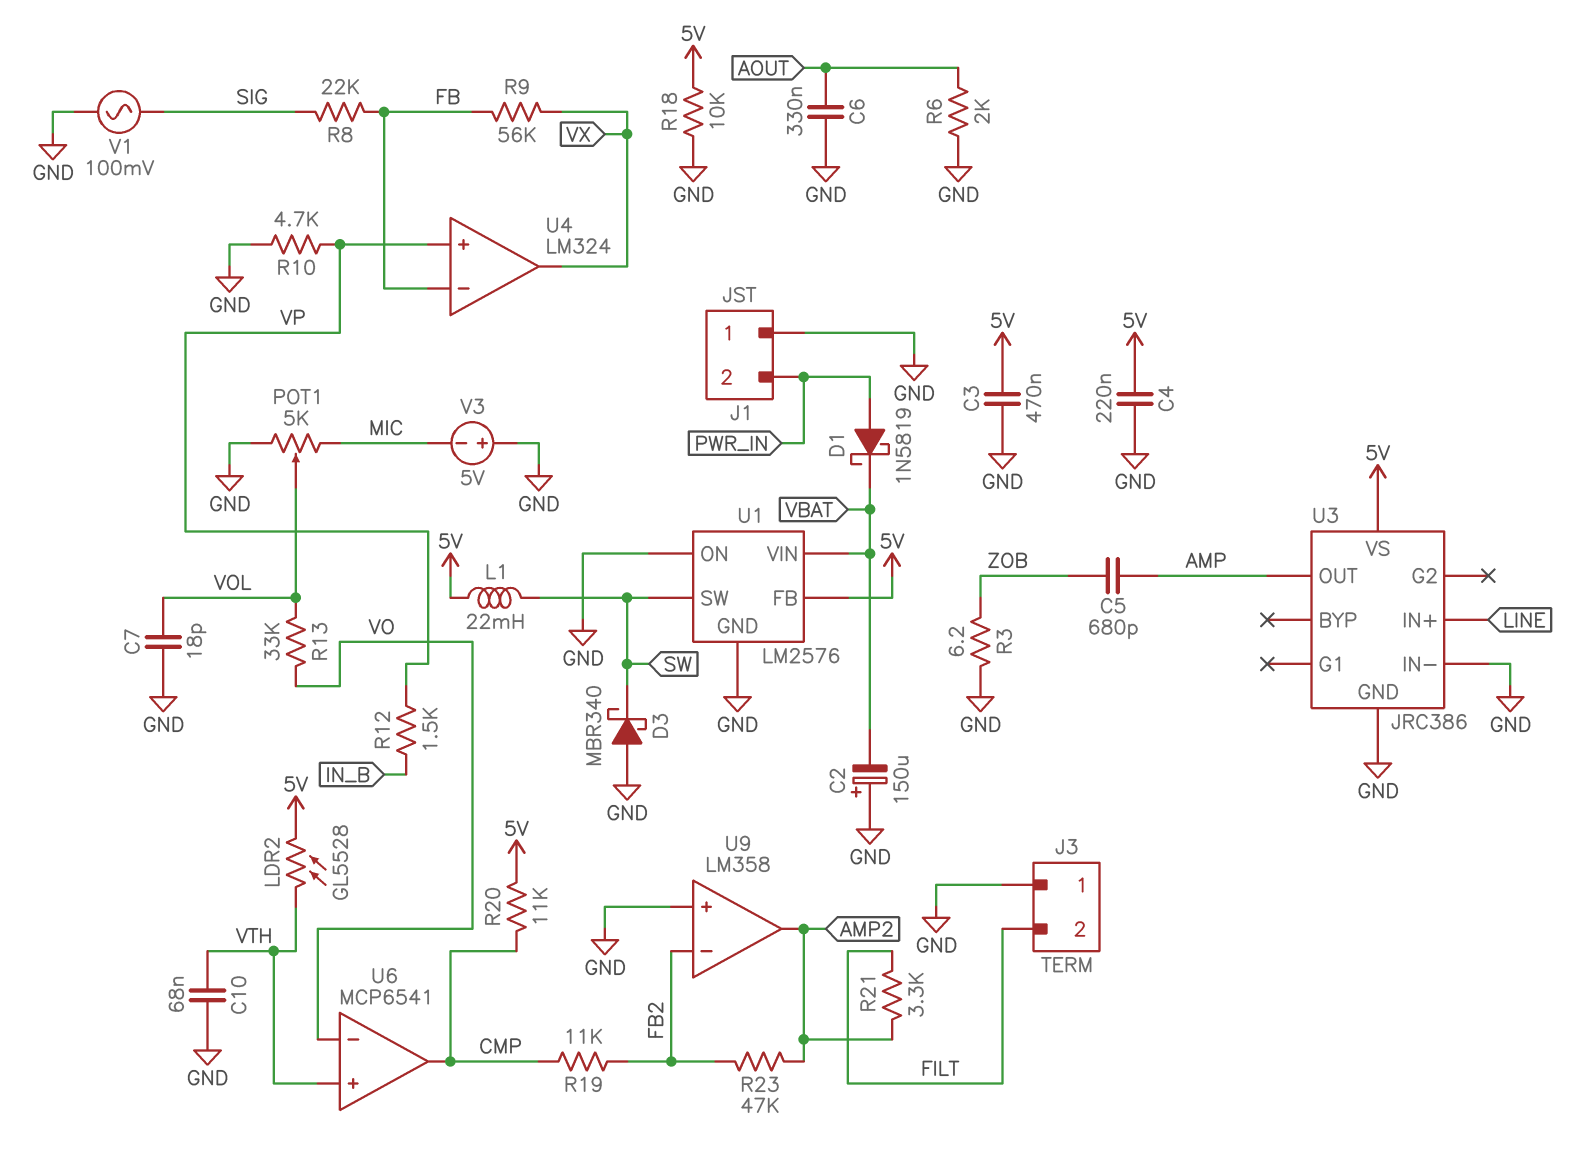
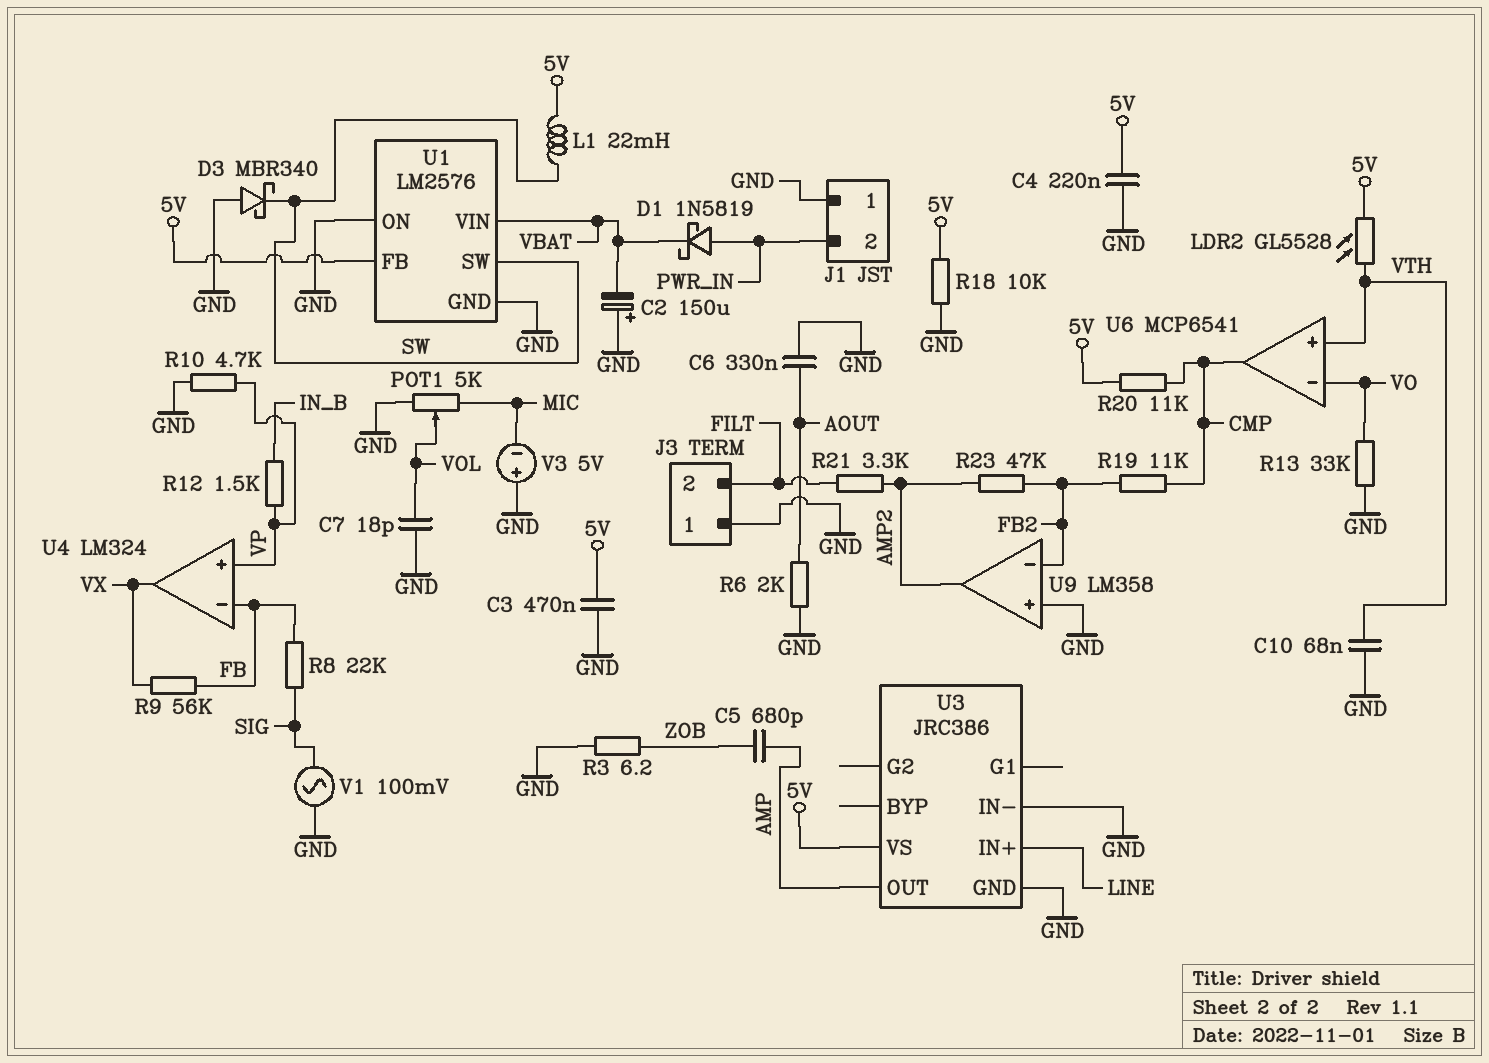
R13: 33k (VO, VOL) -> 33k (GND, VO)

